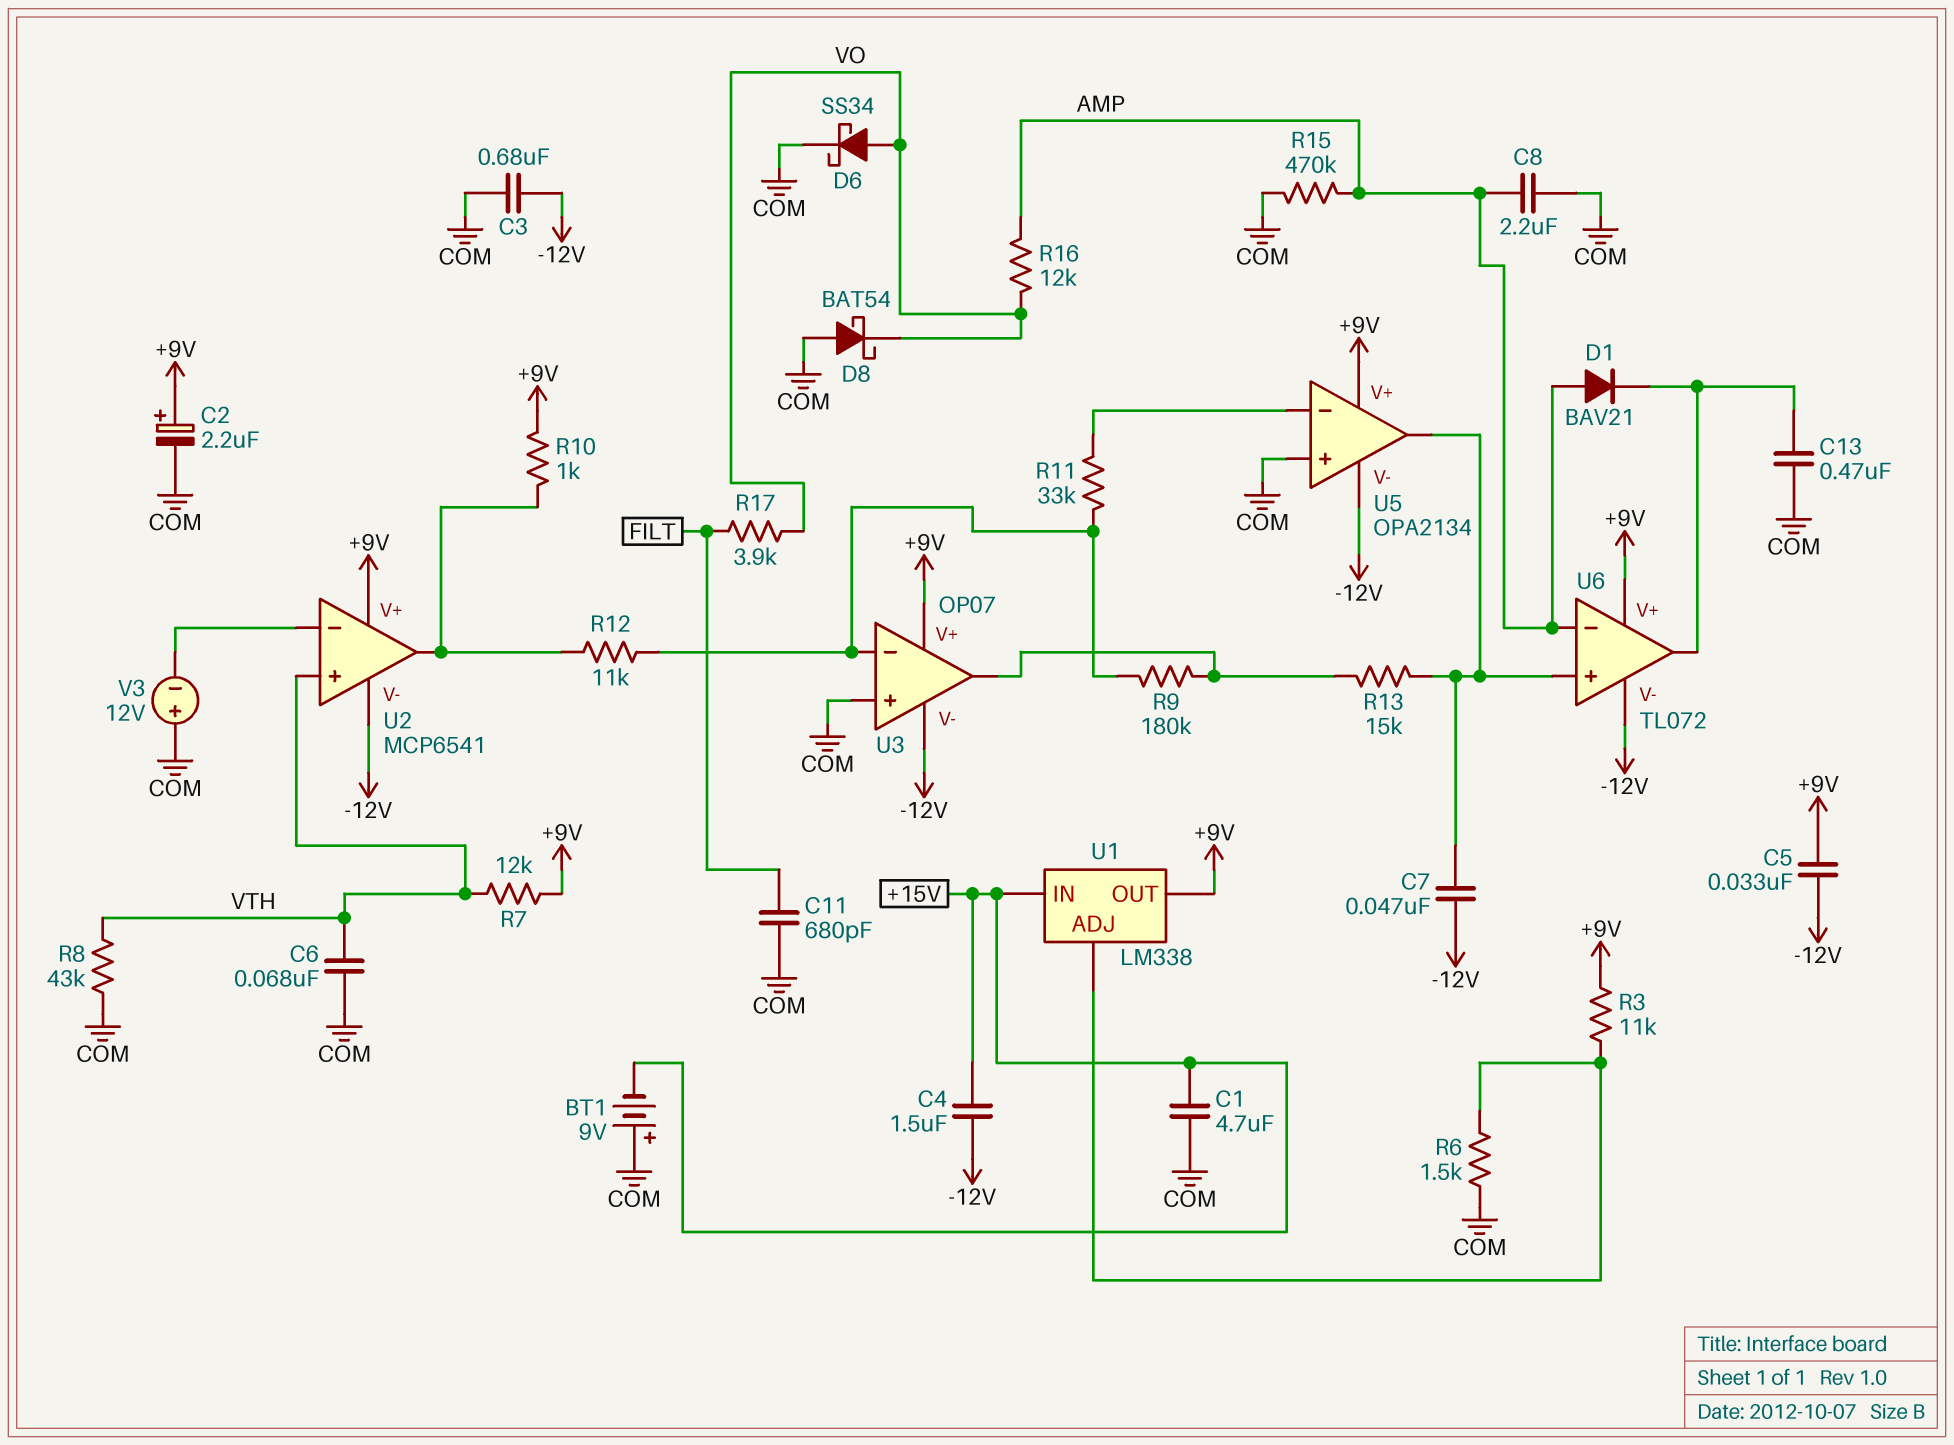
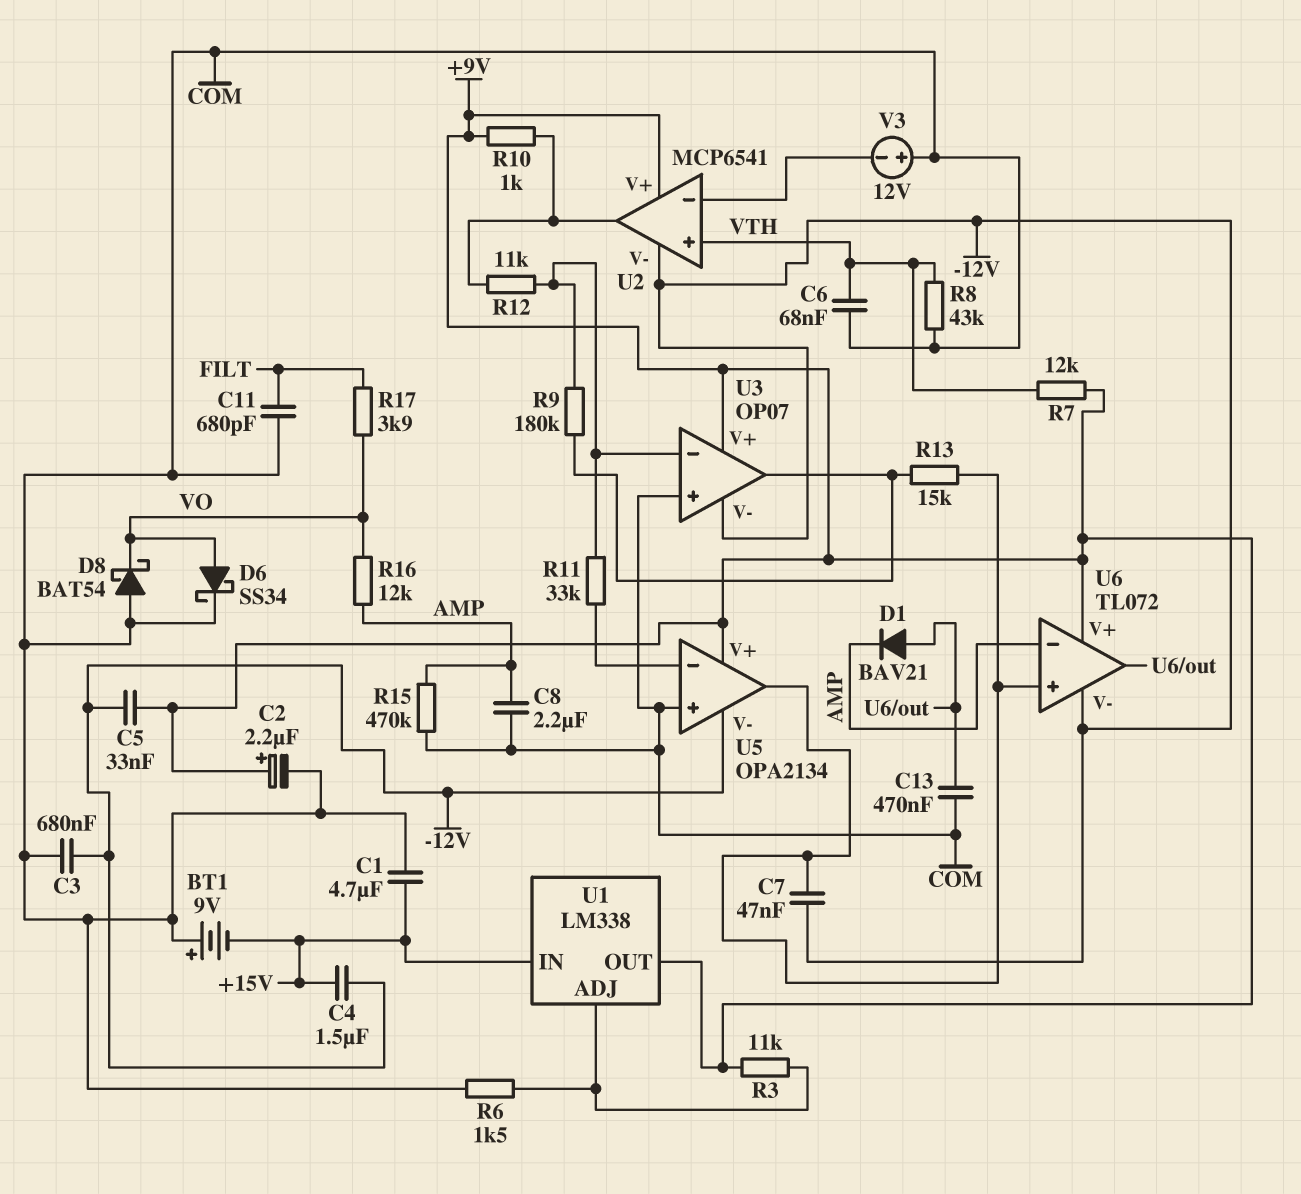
D1: diode BAV21 (A AMP, K U6/out) -> diode BAV21 (A U6/out, K AMP)

